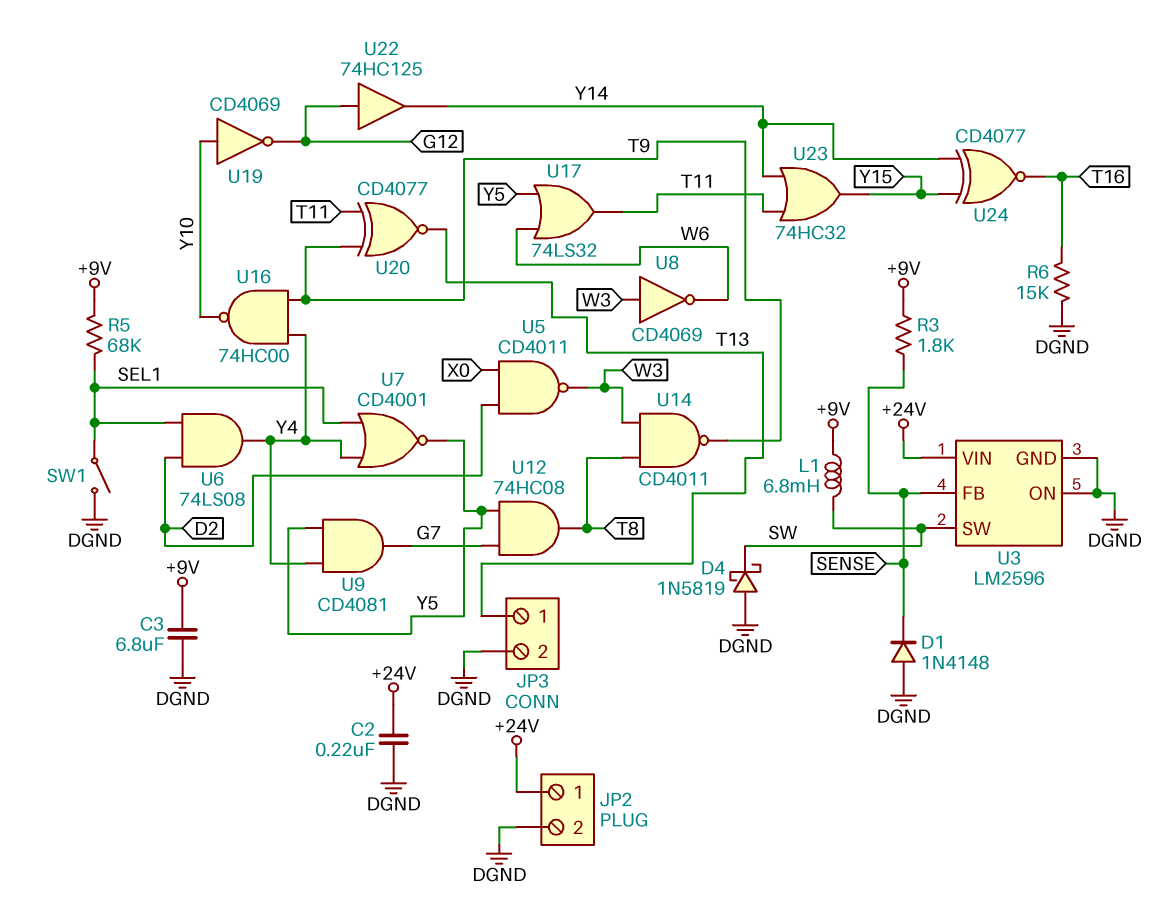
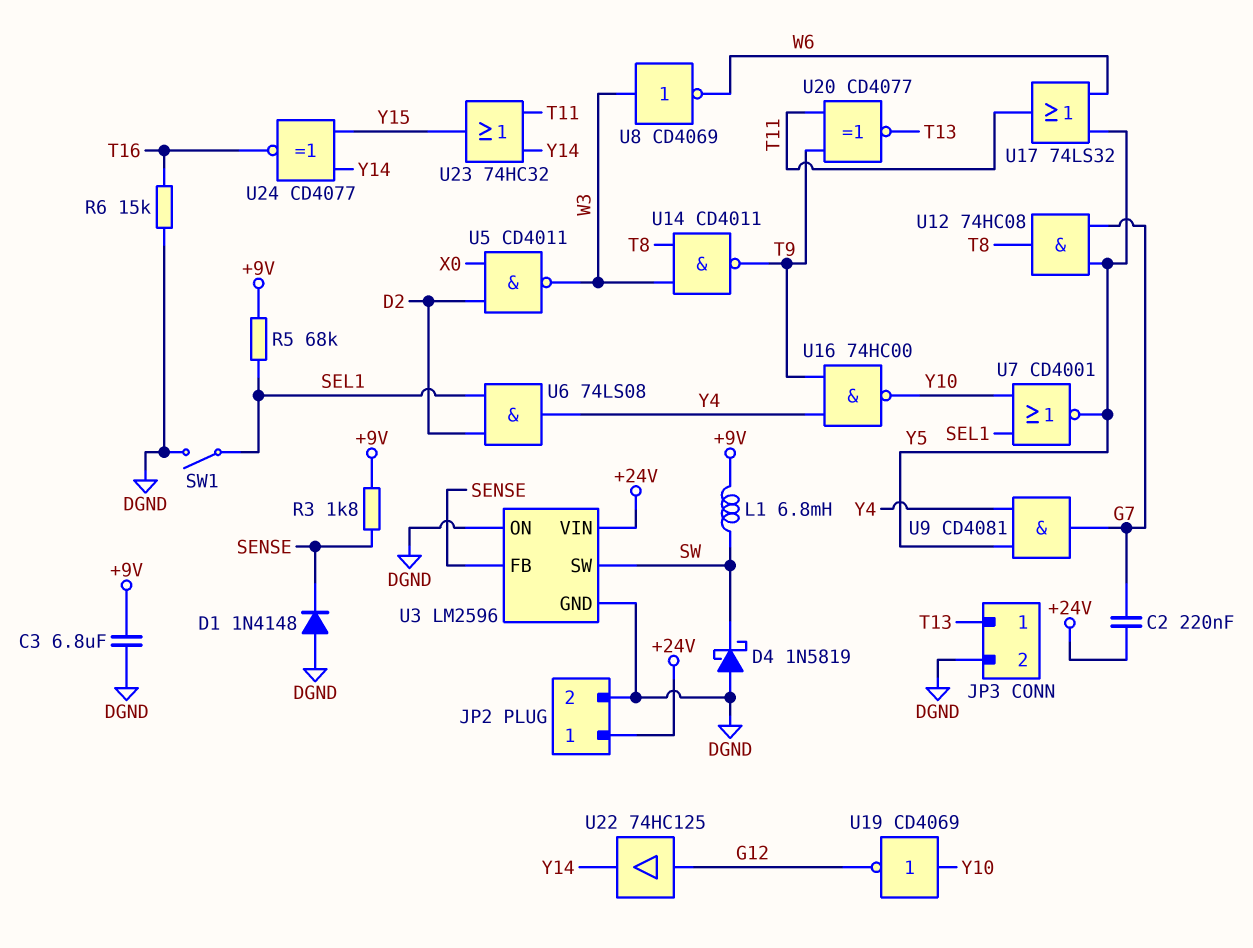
C2: 220nF (+24V, DGND) -> 220nF (+24V, G7)
U7: NOR CD4001 (in SEL1, in Y4, out Y5) -> NOR CD4001 (in SEL1, in Y10, out Y5)

